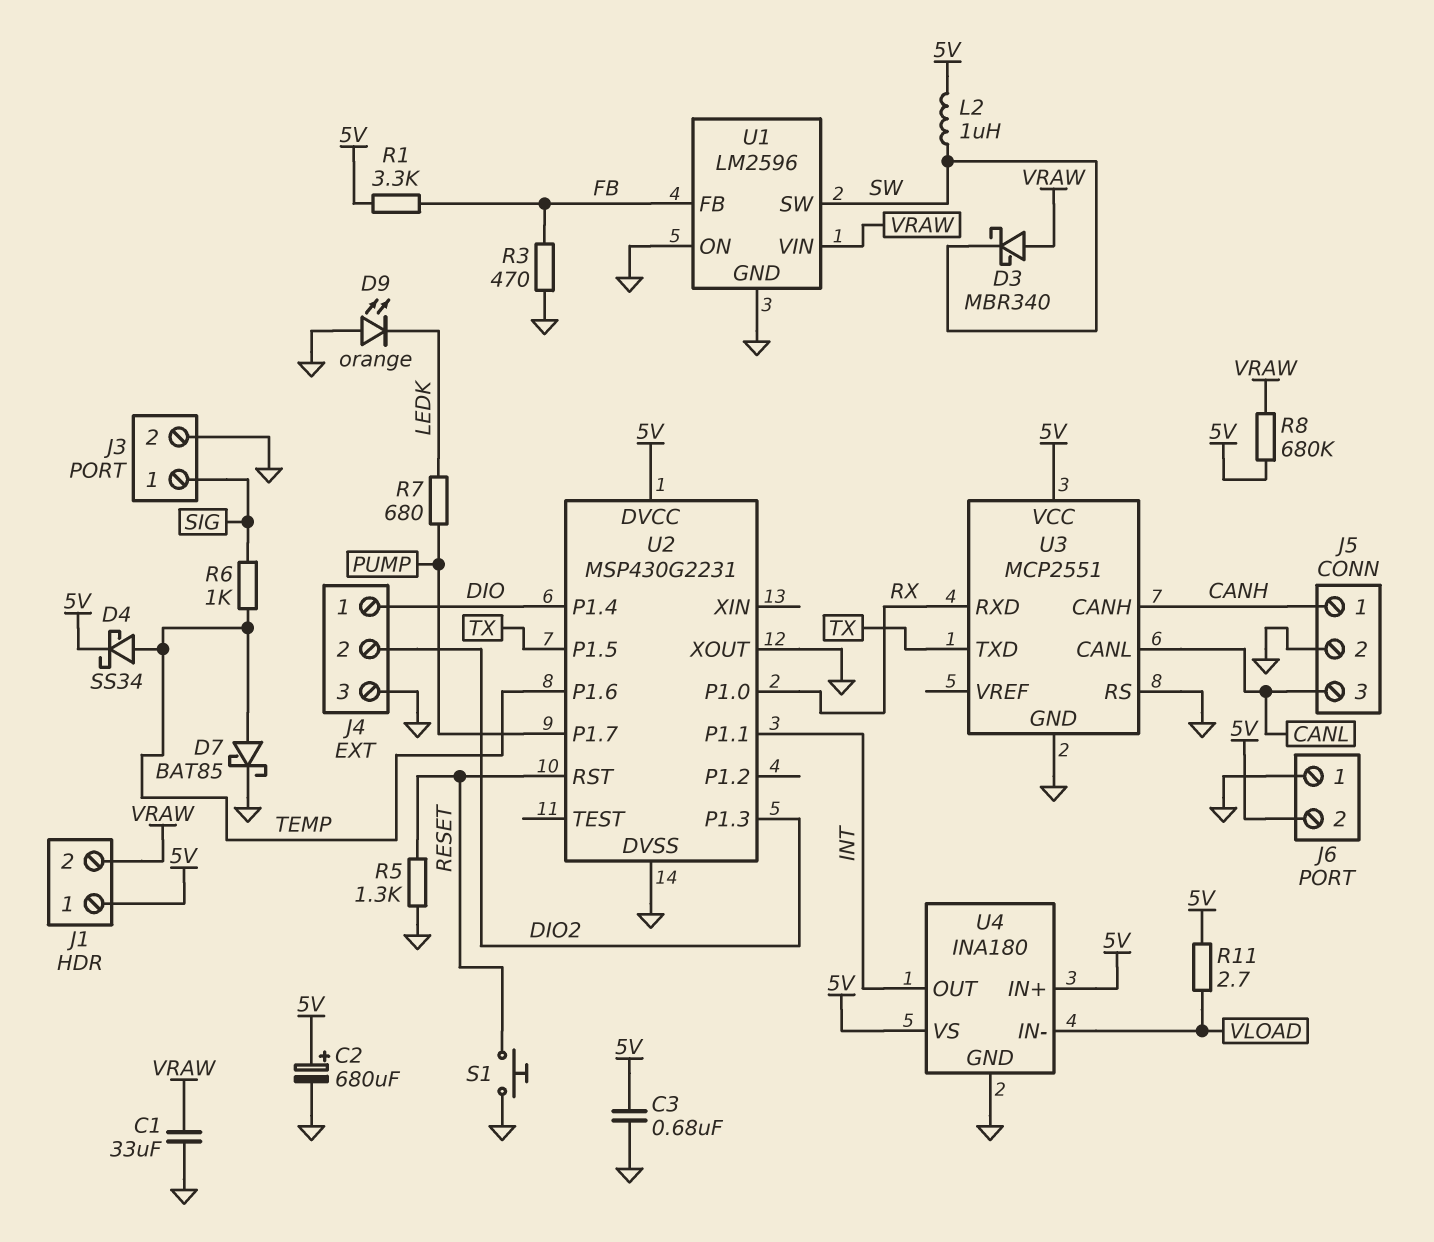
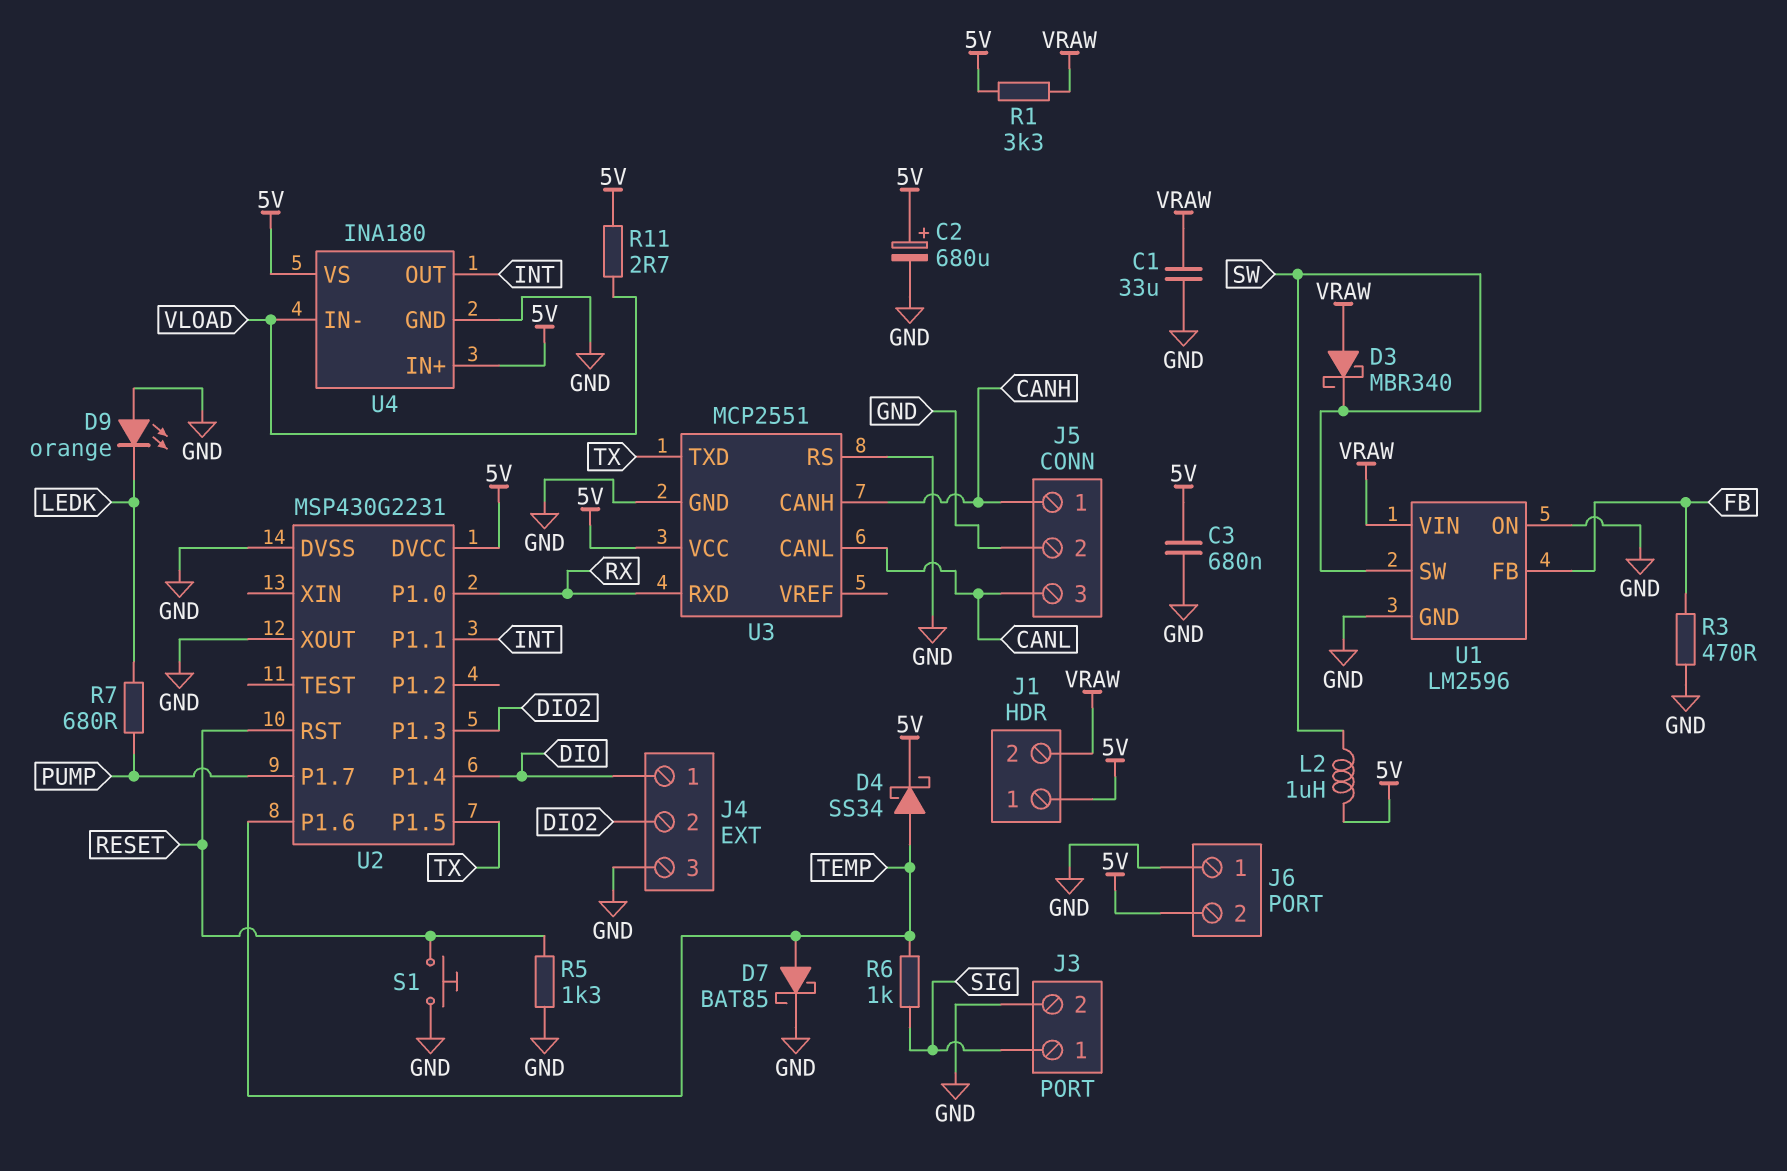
R1: 3.3k (5V, FB) -> 3.3k (5V, VRAW)
R8: 680k (5V, VRAW) -> none

